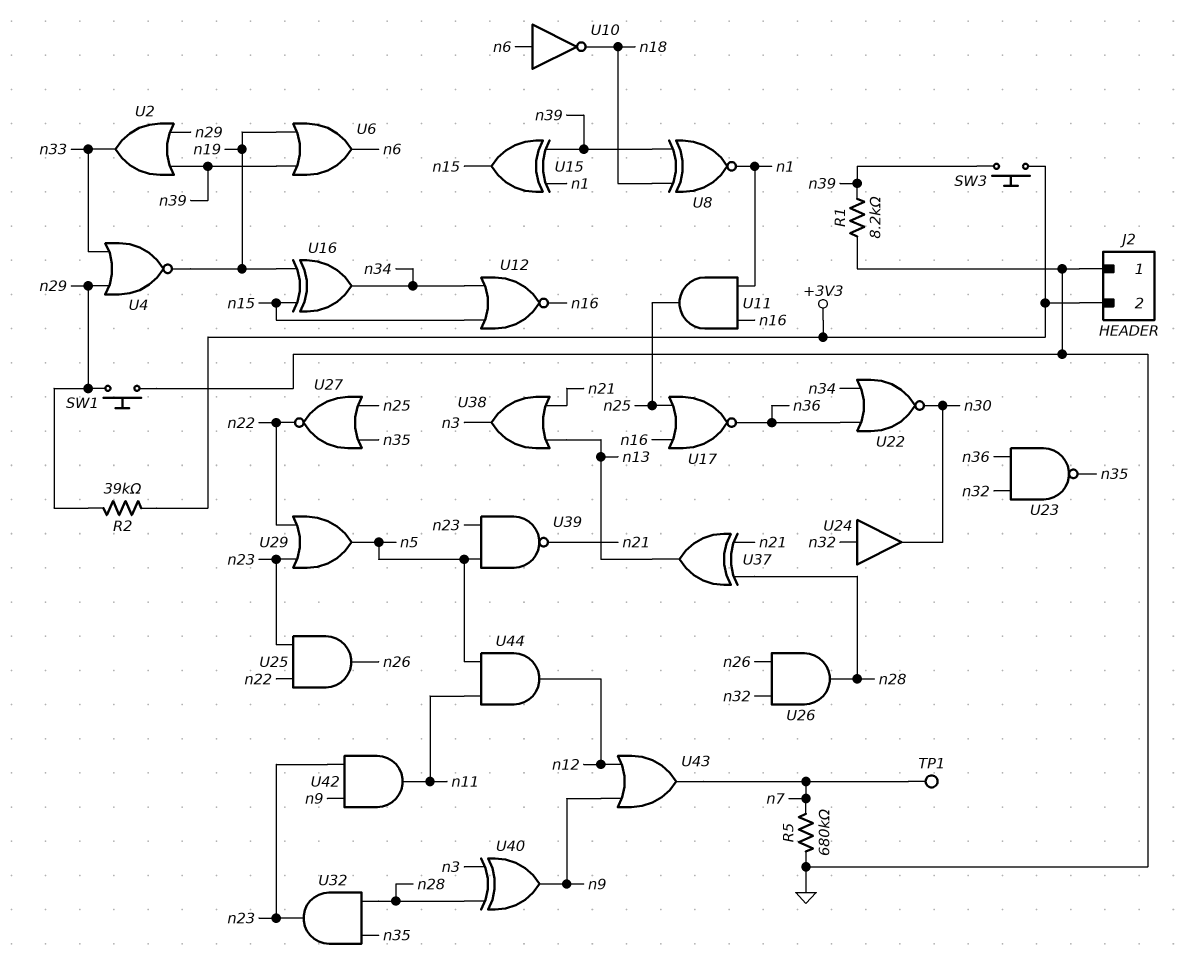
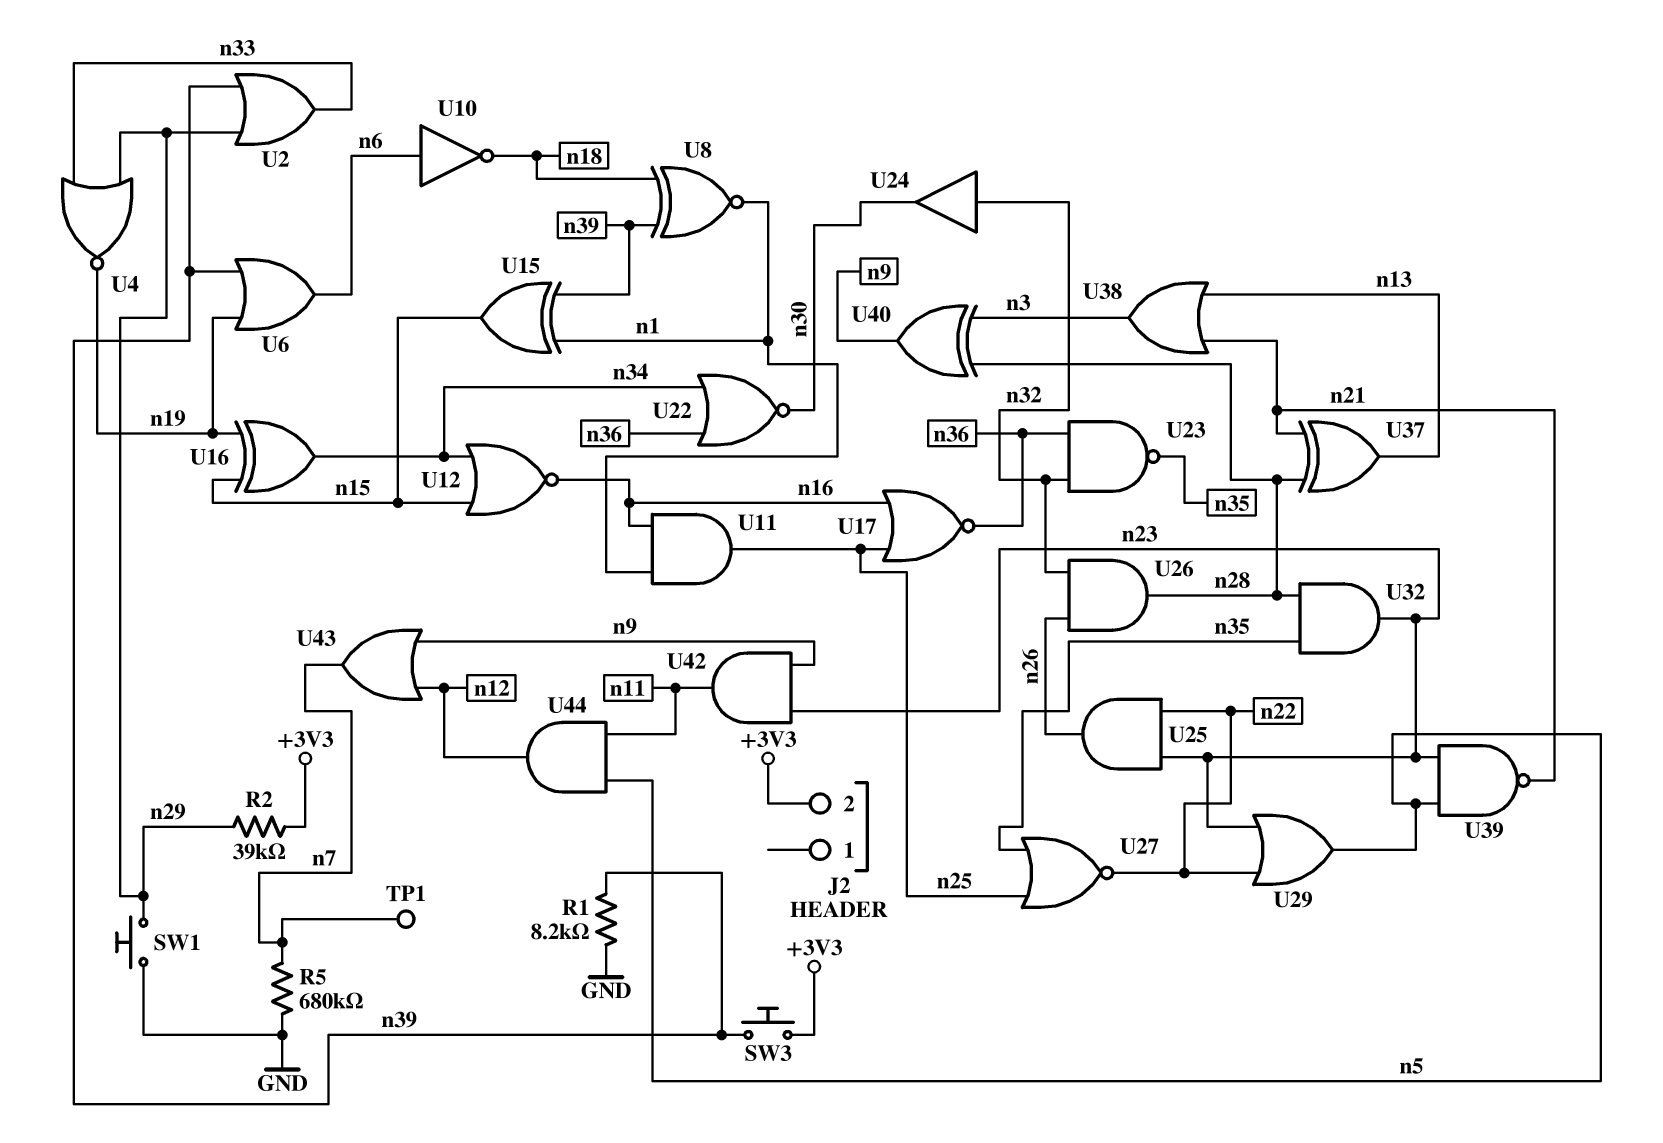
J2 pin 1: GND -> none

